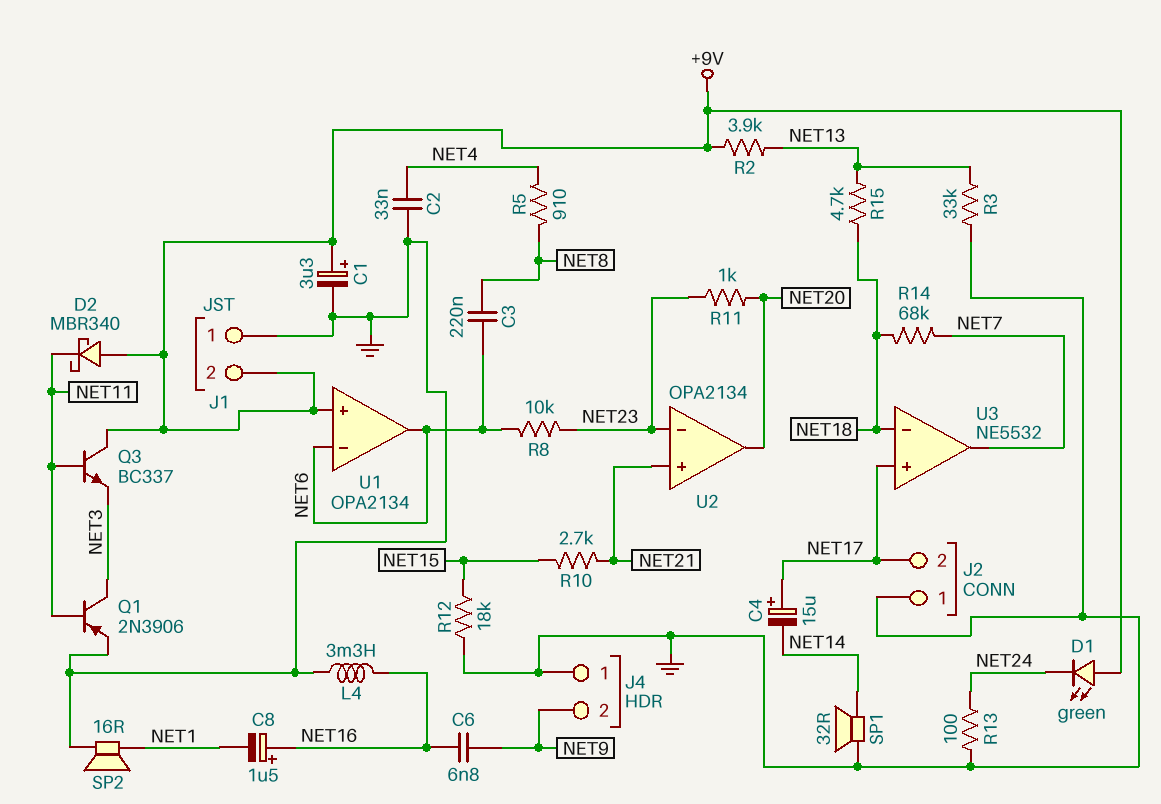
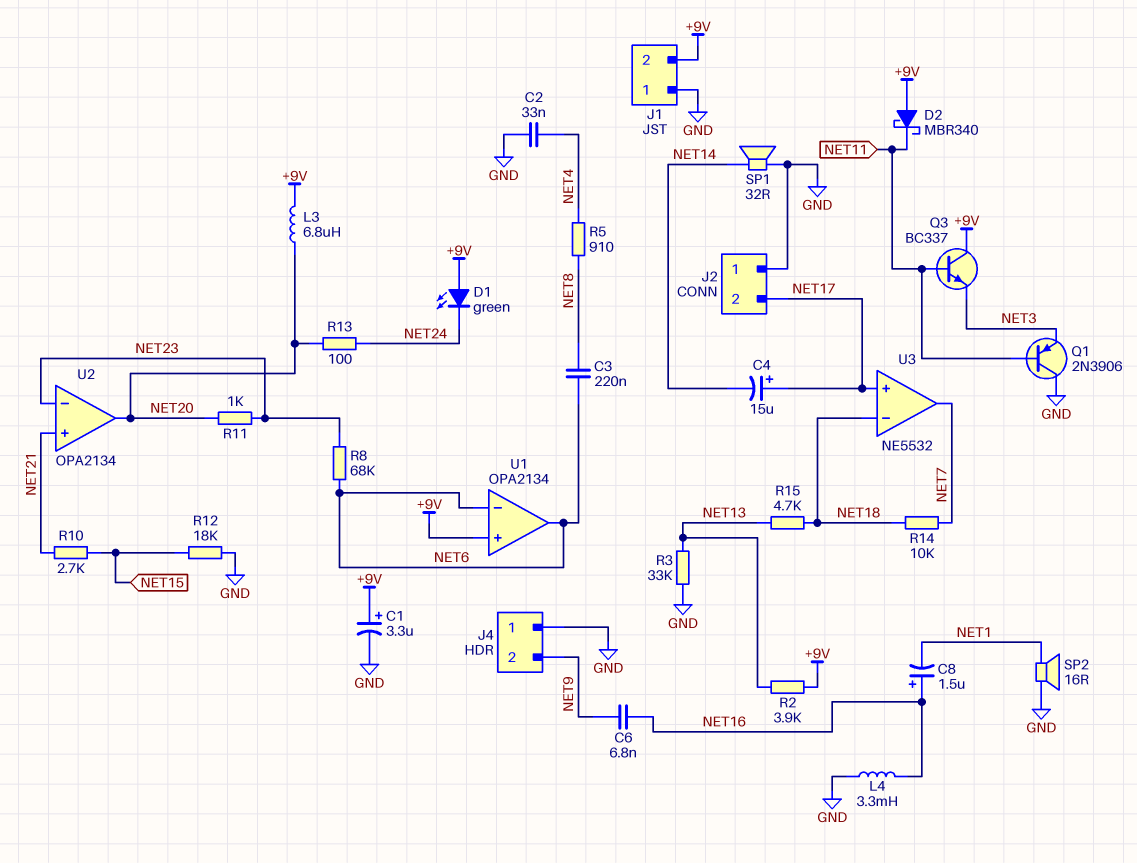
L3: none -> 6.8uH (+9V, NET20)
Q1: PNP 2N3906 (B NET11, C NET3, E GND) -> PNP 2N3906 (B NET11, C GND, E NET3)
R8: 10k (NET6, NET23) -> 68k (NET6, NET23)
R13: 100 (GND, NET24) -> 100 (NET20, NET24)
R14: 68k (NET7, NET18) -> 10k (NET7, NET18)

